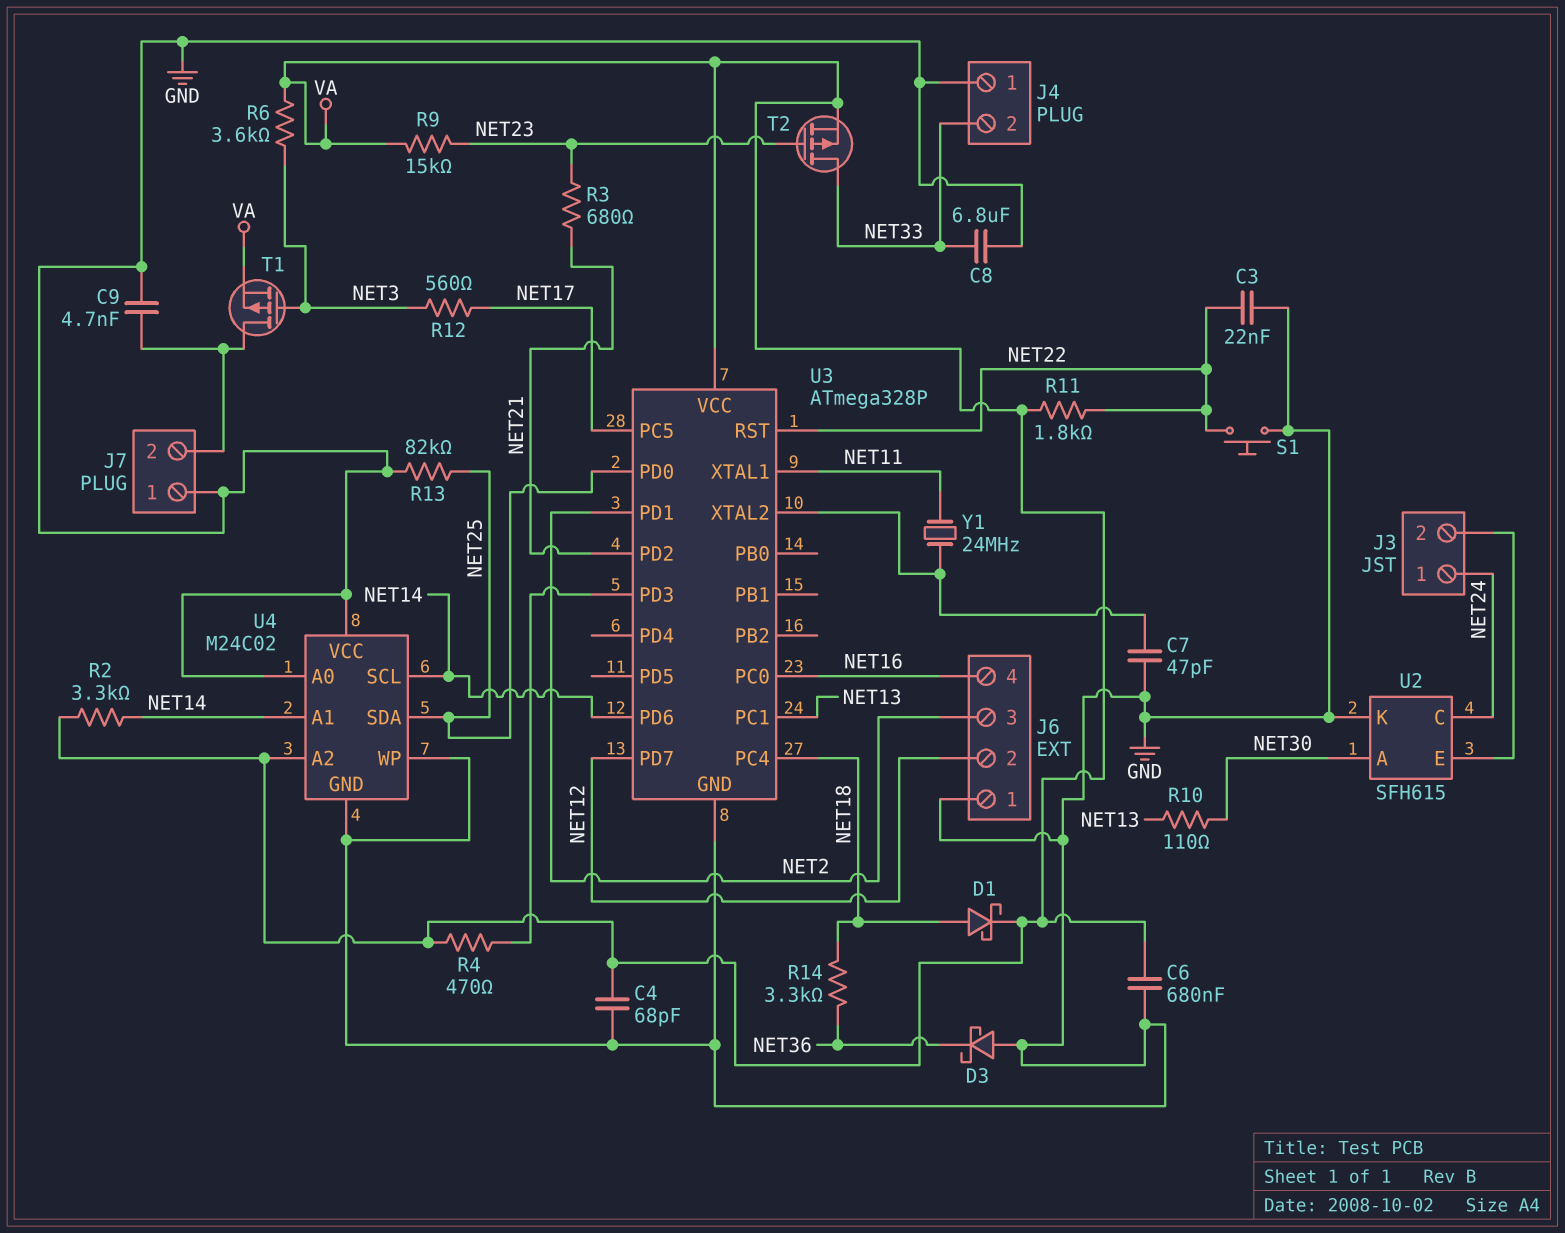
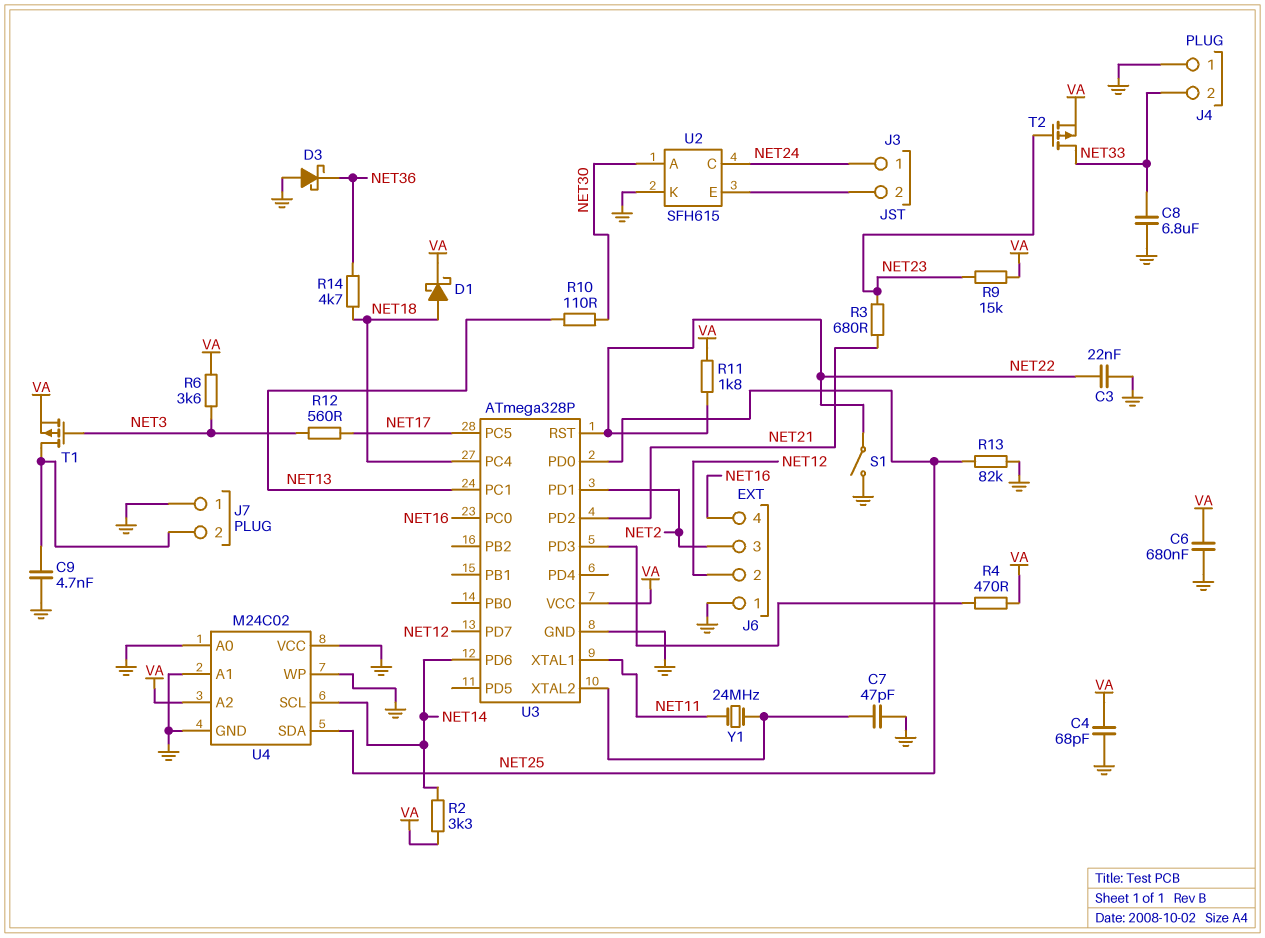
R14: 3.3k (NET18, NET36) -> 4.7k (NET18, NET36)
S1: button (GND, NET22) -> switch (GND, NET22)
U4 pin A1: NET14 -> GND

